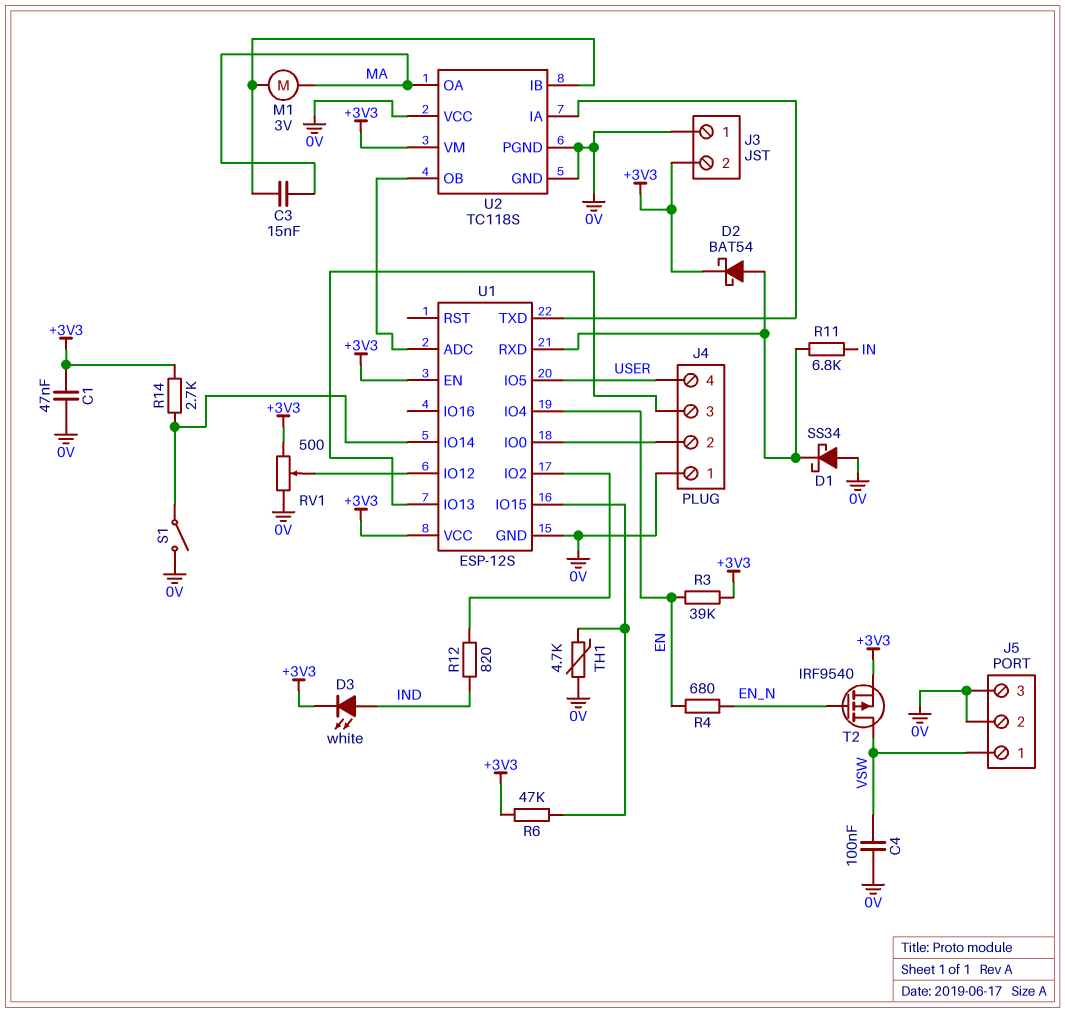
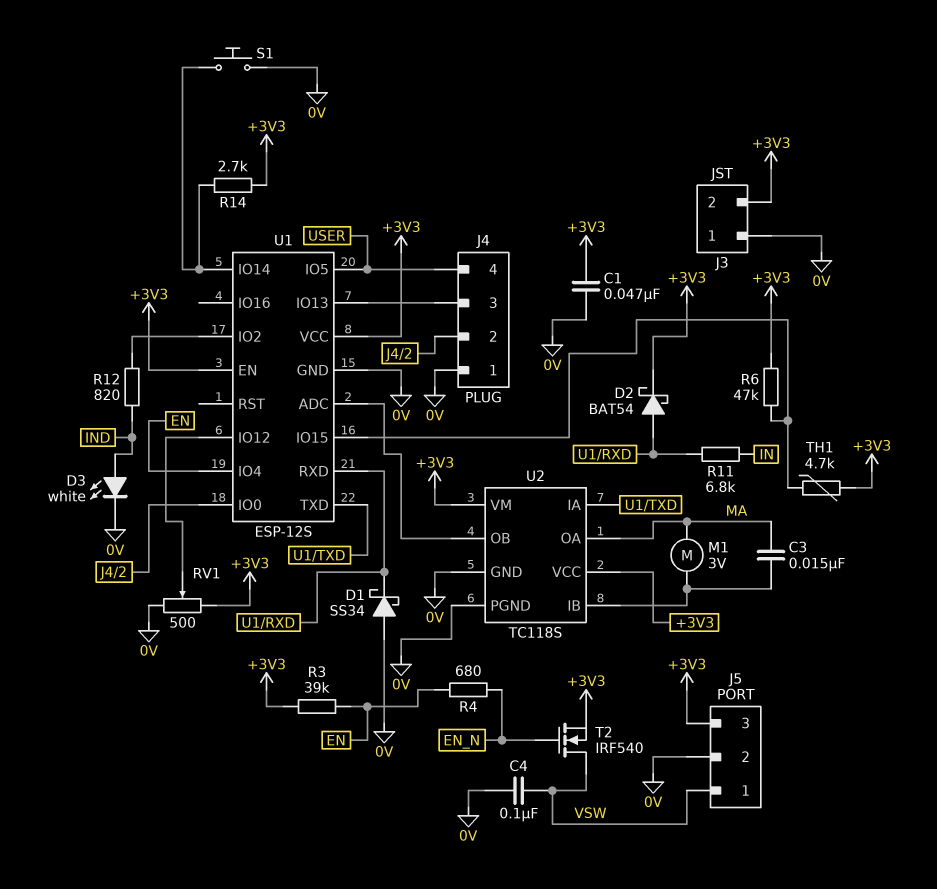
D3: LED white (A IND, K +3V3) -> LED white (A IND, K 0V)
J5 pin 3: 0V -> +3V3
S1: switch (0V, U1/IO14) -> button (0V, U1/IO14)
T2: PMOS IRF9540 (G EN_N, D VSW, S +3V3) -> NMOS IRF540 (G EN_N, D VSW, S +3V3)
TH1: 4.7k (0V, U1/IO15) -> 4.7k (+3V3, U1/IO15)
U2 pin VCC: 0V -> +3V3

